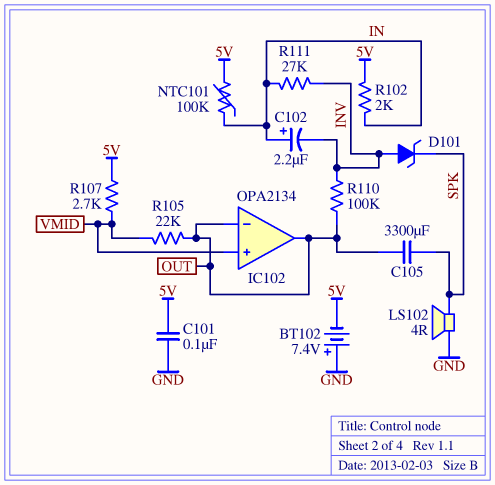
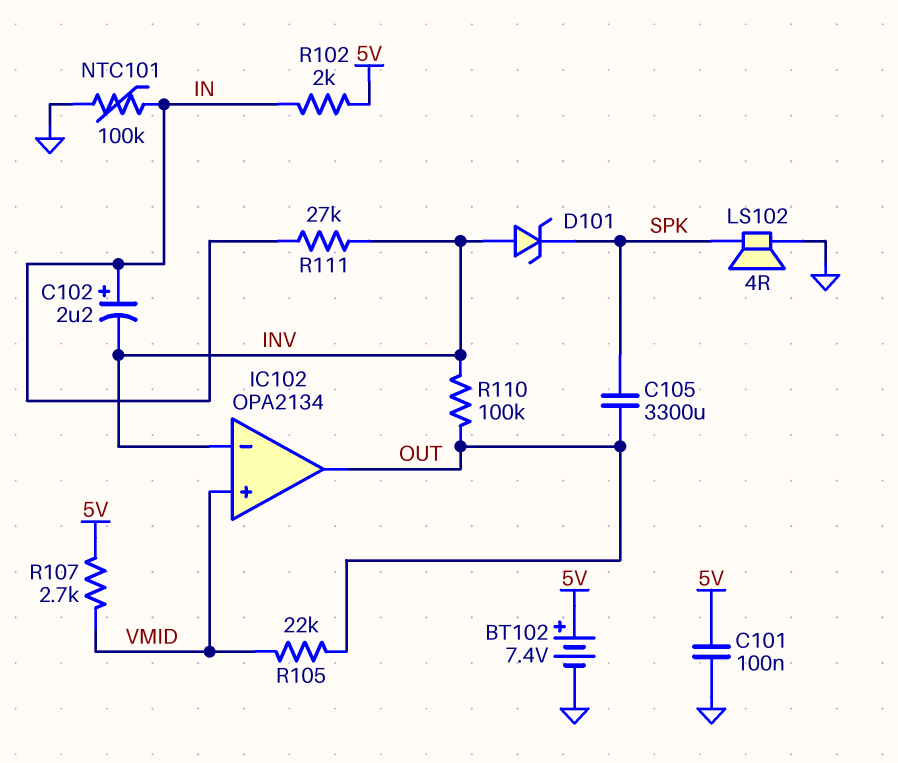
BT102: 7.4V (plus GND, minus 5V) -> 7.4V (plus 5V, minus GND)
IC102 pin in-: OUT -> INV
NTC101: 100k (5V, IN) -> 100k (GND, IN)

